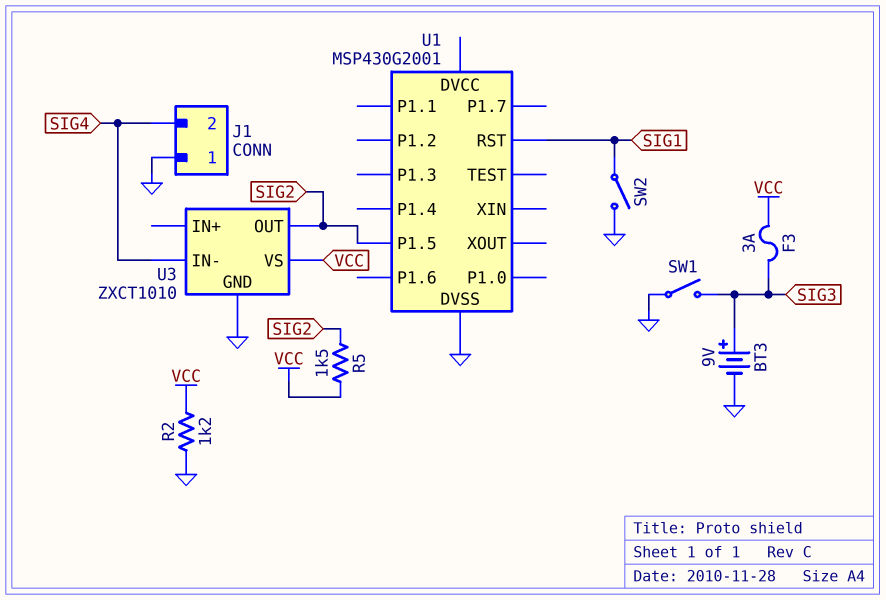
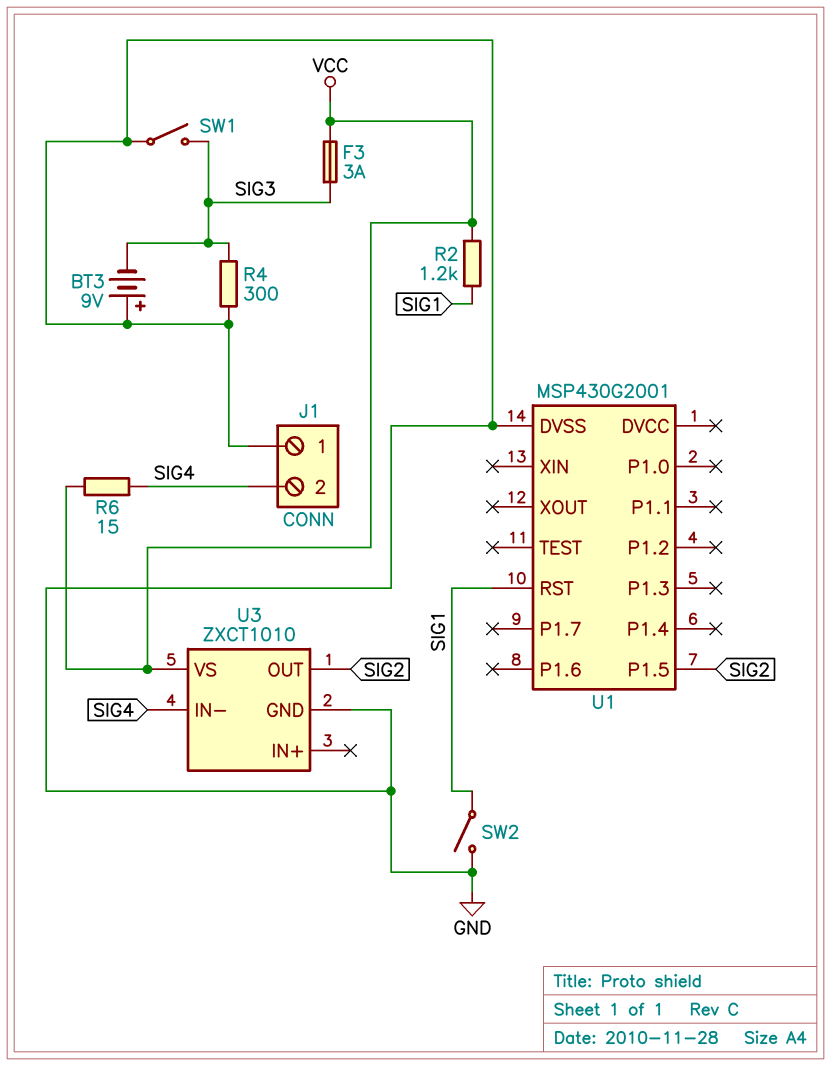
BT3: 9V (plus SIG3, minus GND) -> 9V (plus GND, minus SIG3)
R2: 1.2k (GND, VCC) -> 1.2k (SIG1, VCC)
R4: none -> 300 (GND, SIG3)
R5: 1.5k (SIG2, VCC) -> none
R6: none -> 15 (SIG4, VCC)

